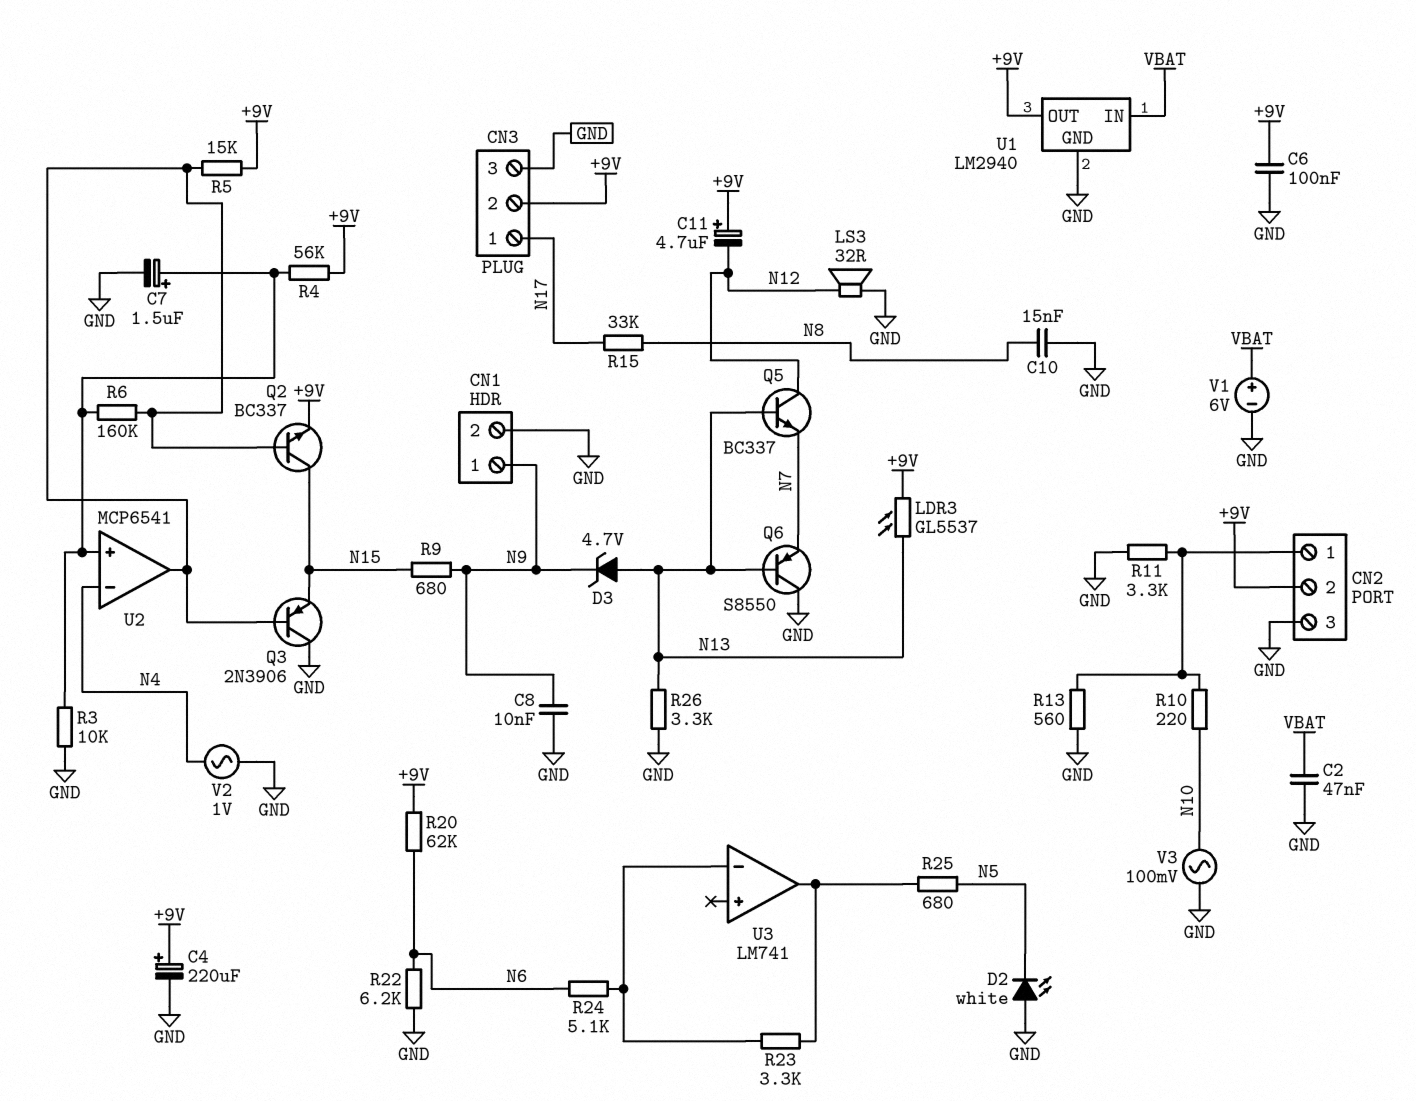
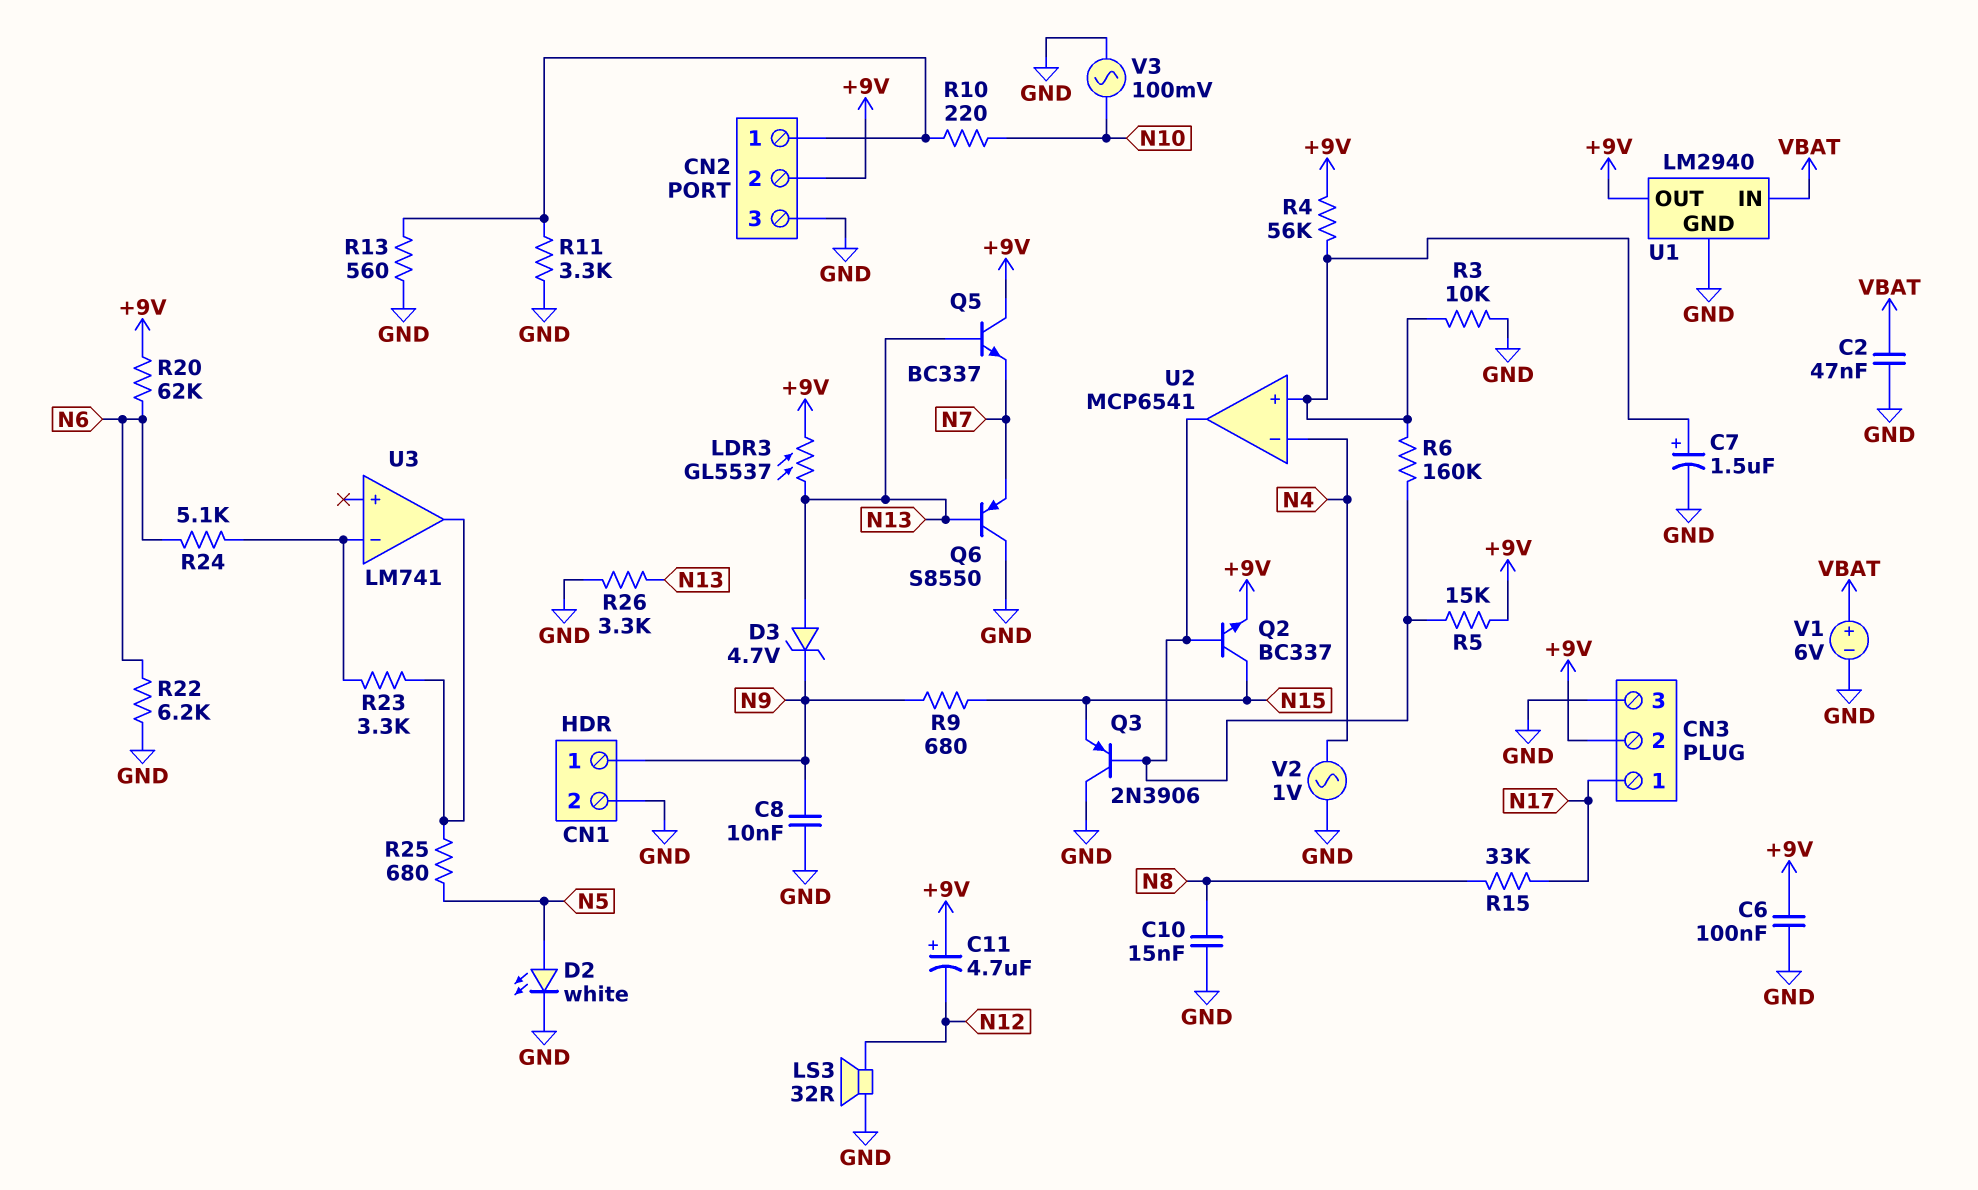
C4: 220uF (plus +9V, minus GND) -> none
D2: LED white (A GND, K N5) -> LED white (A N5, K GND)
Q5: NPN BC337 (B N13, C N12, E N7) -> NPN BC337 (B N13, C +9V, E N7)

